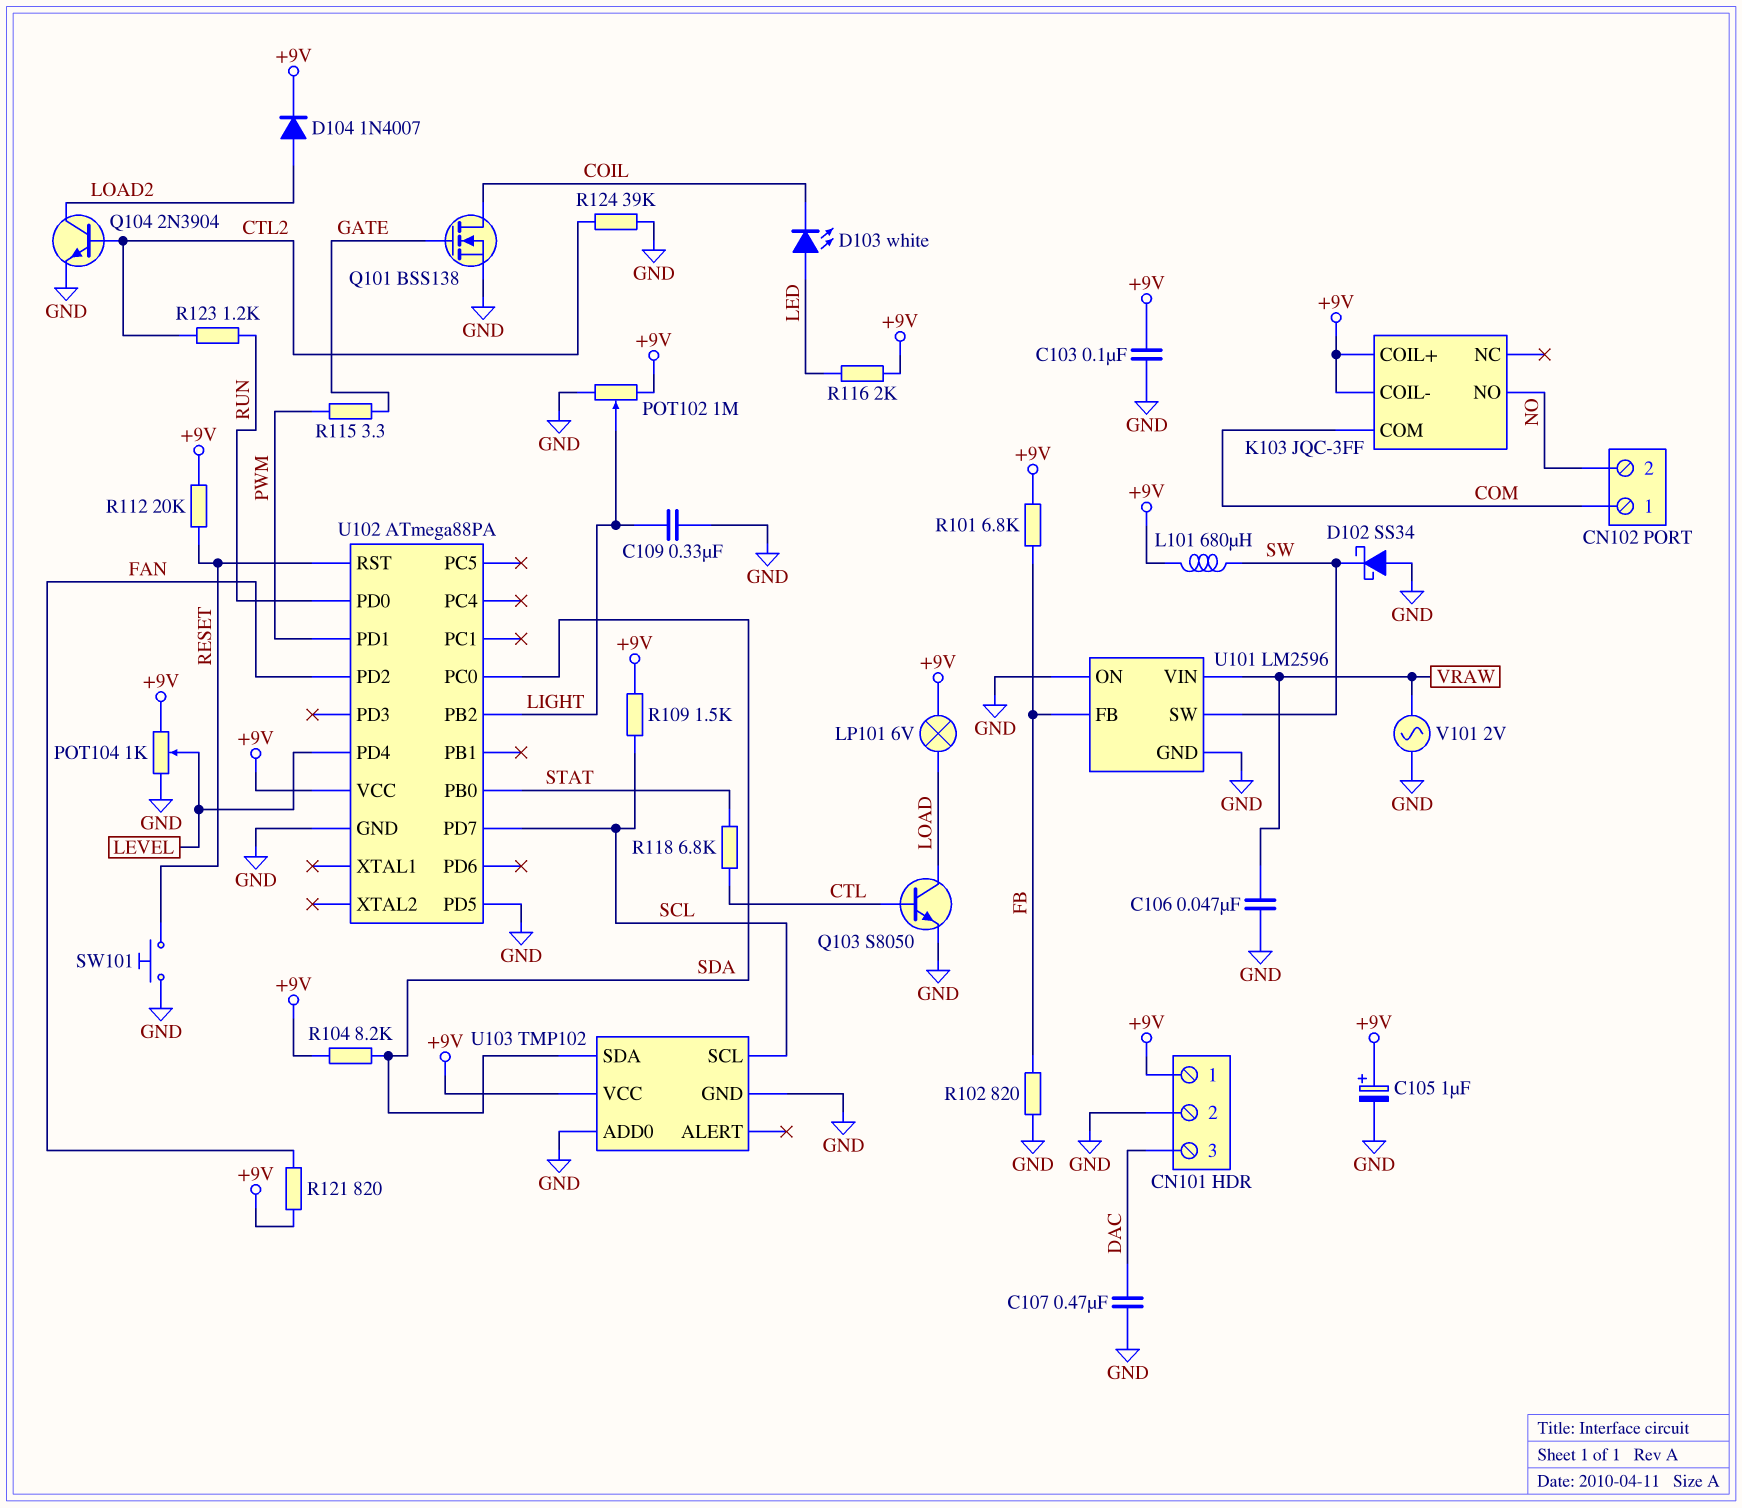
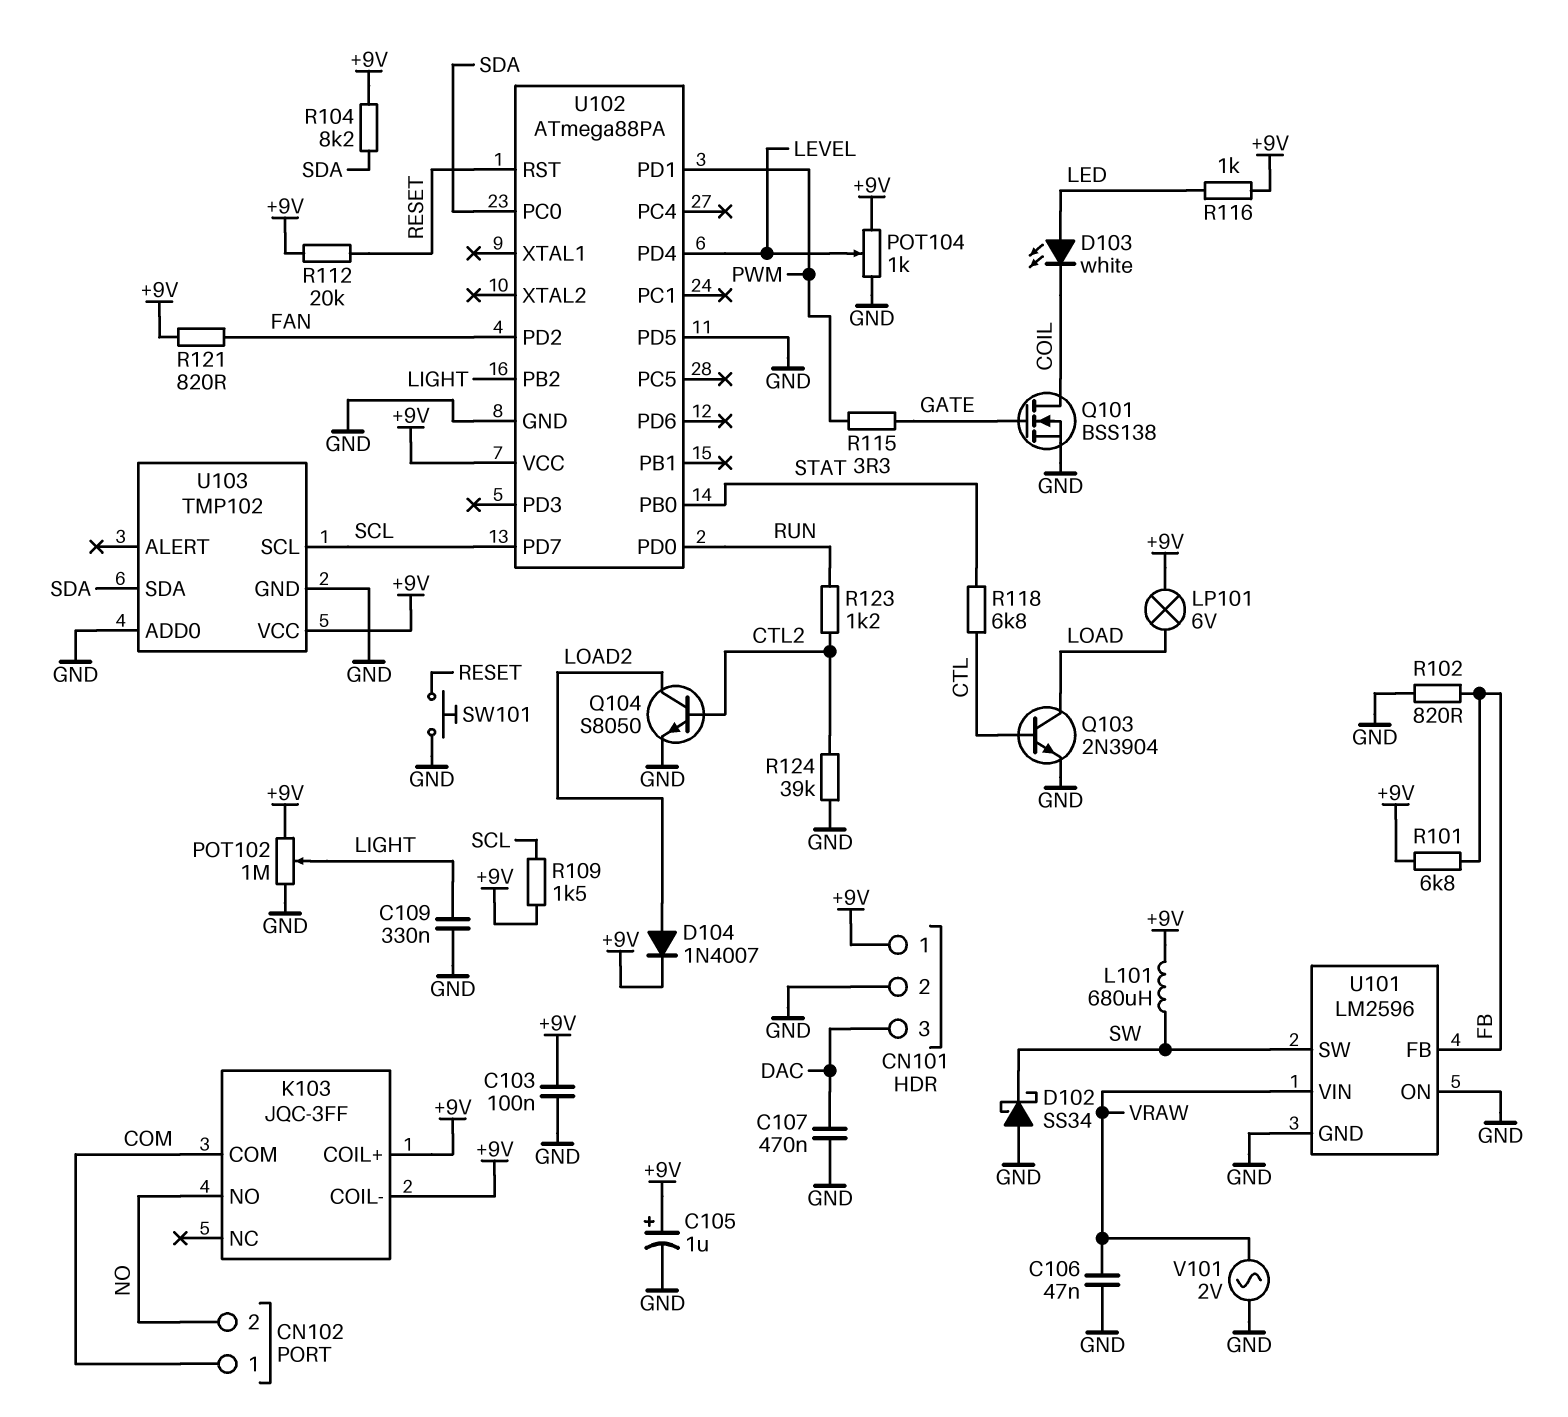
Q103: NPN S8050 (B CTL, C LOAD, E GND) -> NPN 2N3904 (B CTL, C LOAD, E GND)
Q104: NPN 2N3904 (B CTL2, C LOAD2, E GND) -> NPN S8050 (B CTL2, C LOAD2, E GND)
R116: 2k (+9V, LED) -> 1k (+9V, LED)

